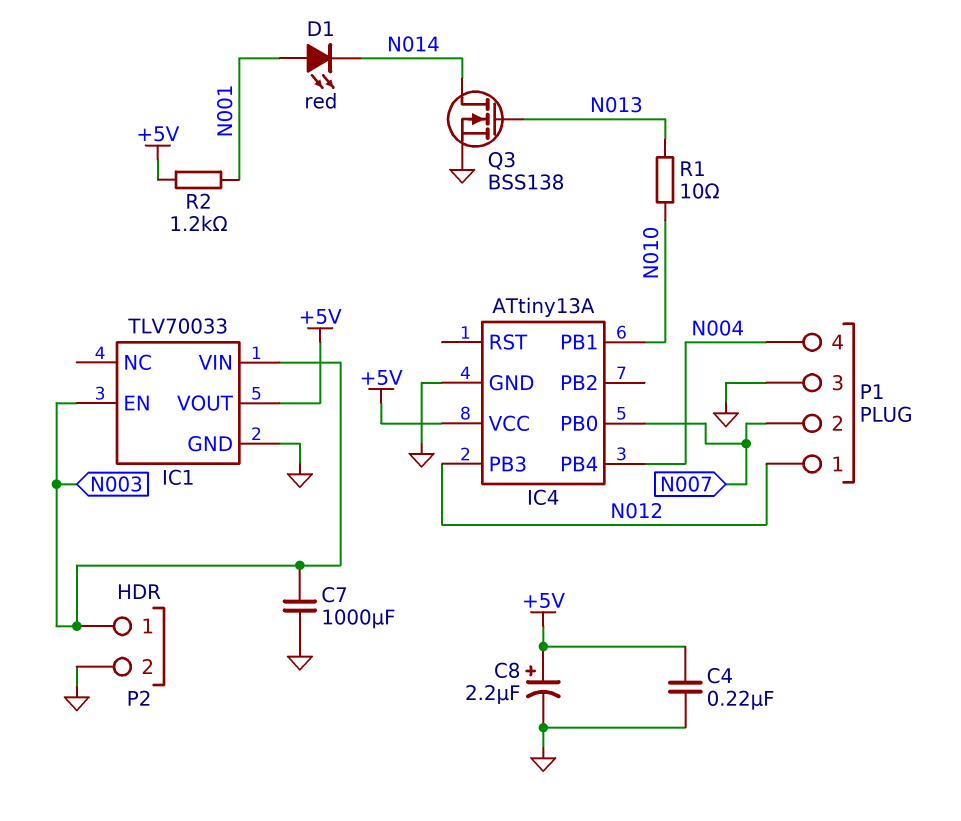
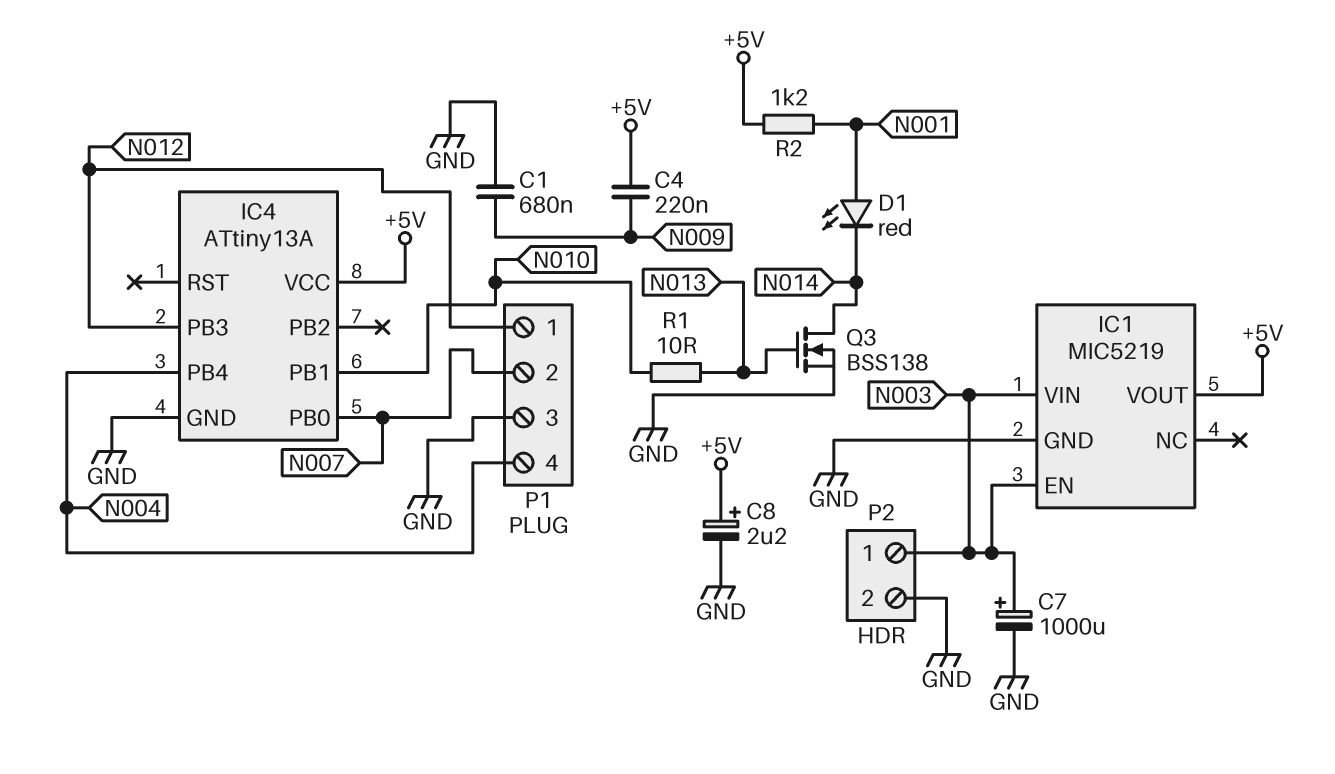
C1: none -> 680nF (GND, N009)
C4: 220nF (+5V, GND) -> 220nF (+5V, N009)
C7: 1000uF (GND, N003) -> 1000uF (plus N003, minus GND)
IC1: TLV70033 -> MIC5219

